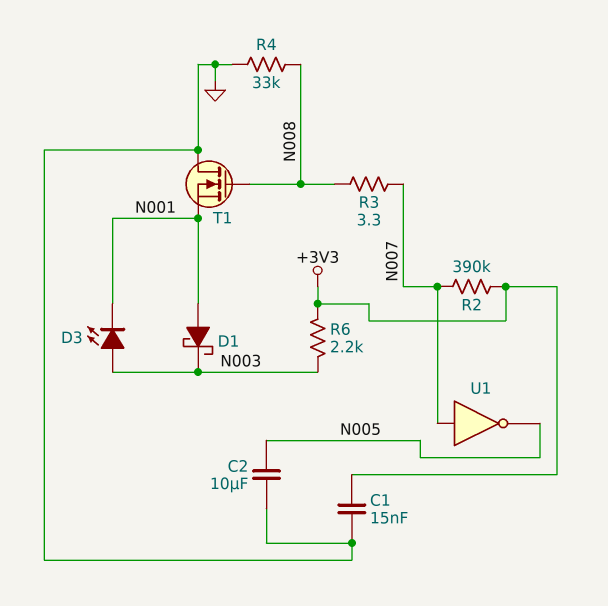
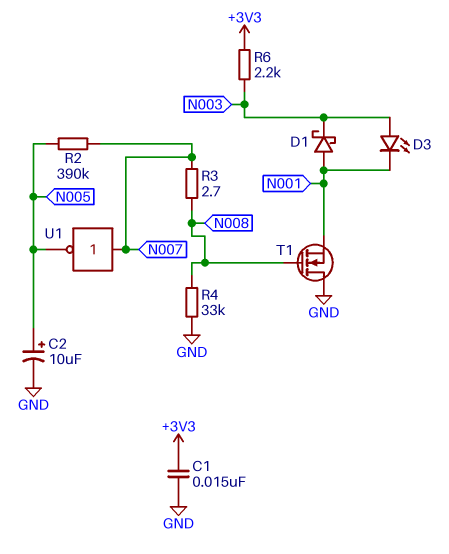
C2: 10uF (GND, N005) -> 10uF (plus N005, minus GND)
R2: 390k (+3V3, N007) -> 390k (N005, N007)
R3: 3.3 (N007, N008) -> 2.7 (N007, N008)

